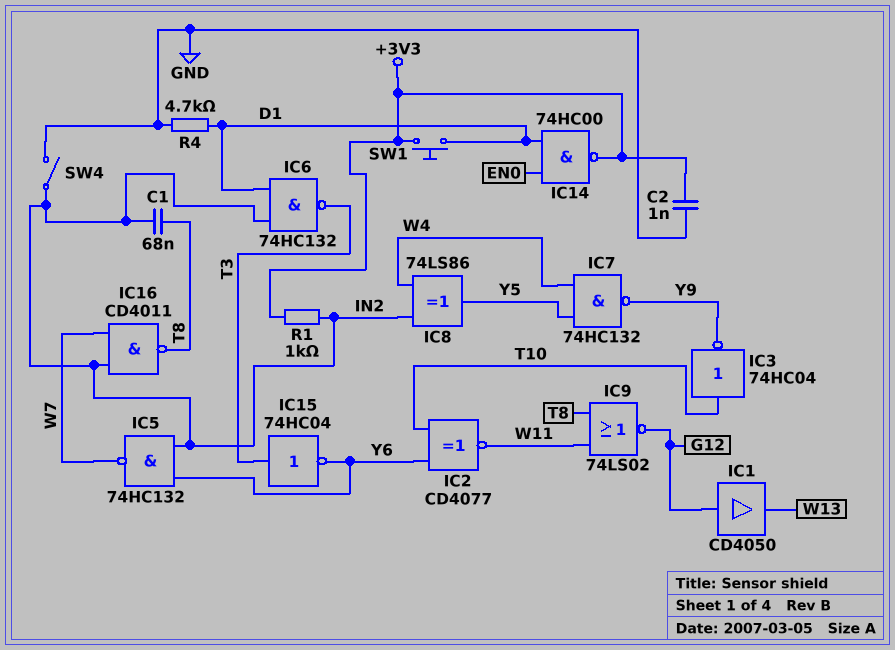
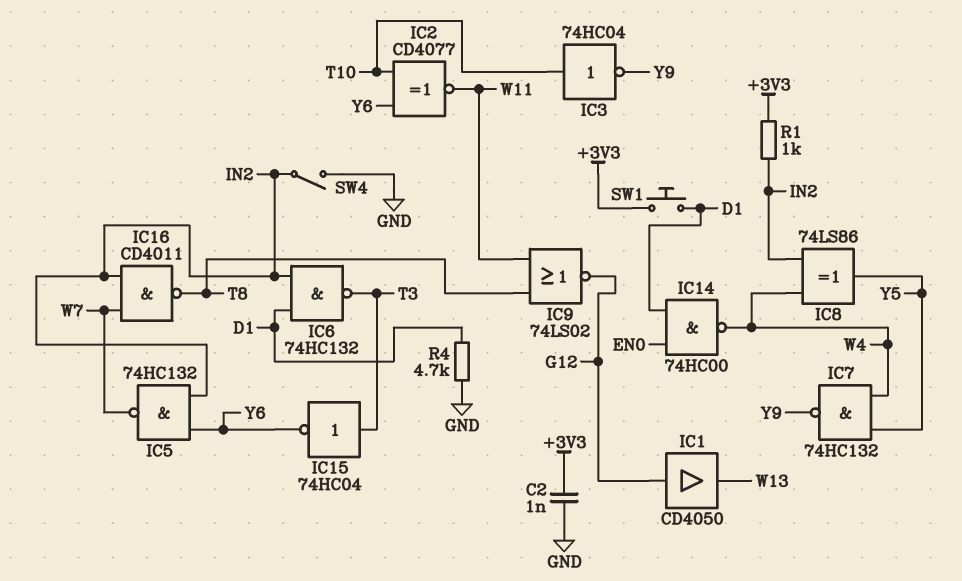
C1: 68nF (IN2, T8) -> none
IC14: NAND 74HC00 (in D1, in EN0, out +3V3) -> NAND 74HC00 (in D1, in EN0, out W4)

